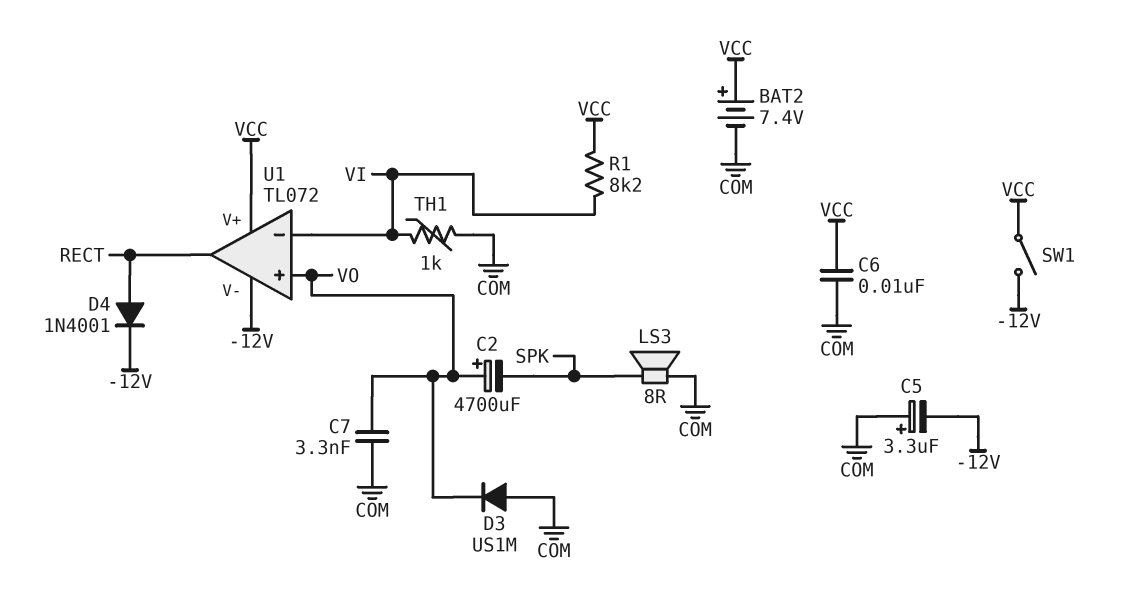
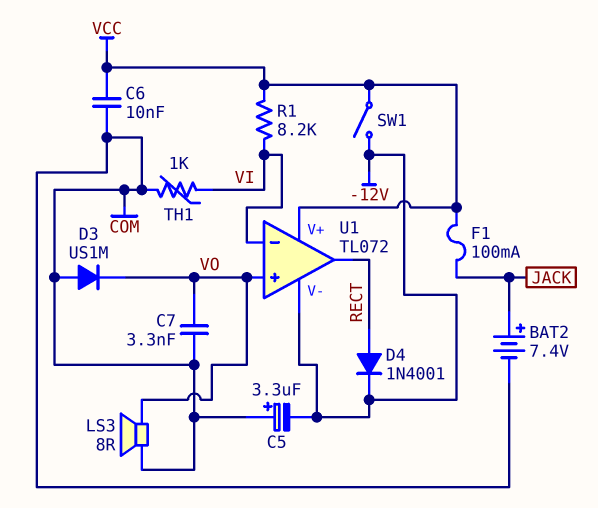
BAT2: 7.4V (plus VCC, minus COM) -> 7.4V (plus JACK, minus COM)
C2: 4700uF (plus VO, minus SPK) -> none
F1: none -> 100mA (JACK, VCC)
LS3: speaker 8R (COM, SPK) -> speaker 8R (COM, VO)

